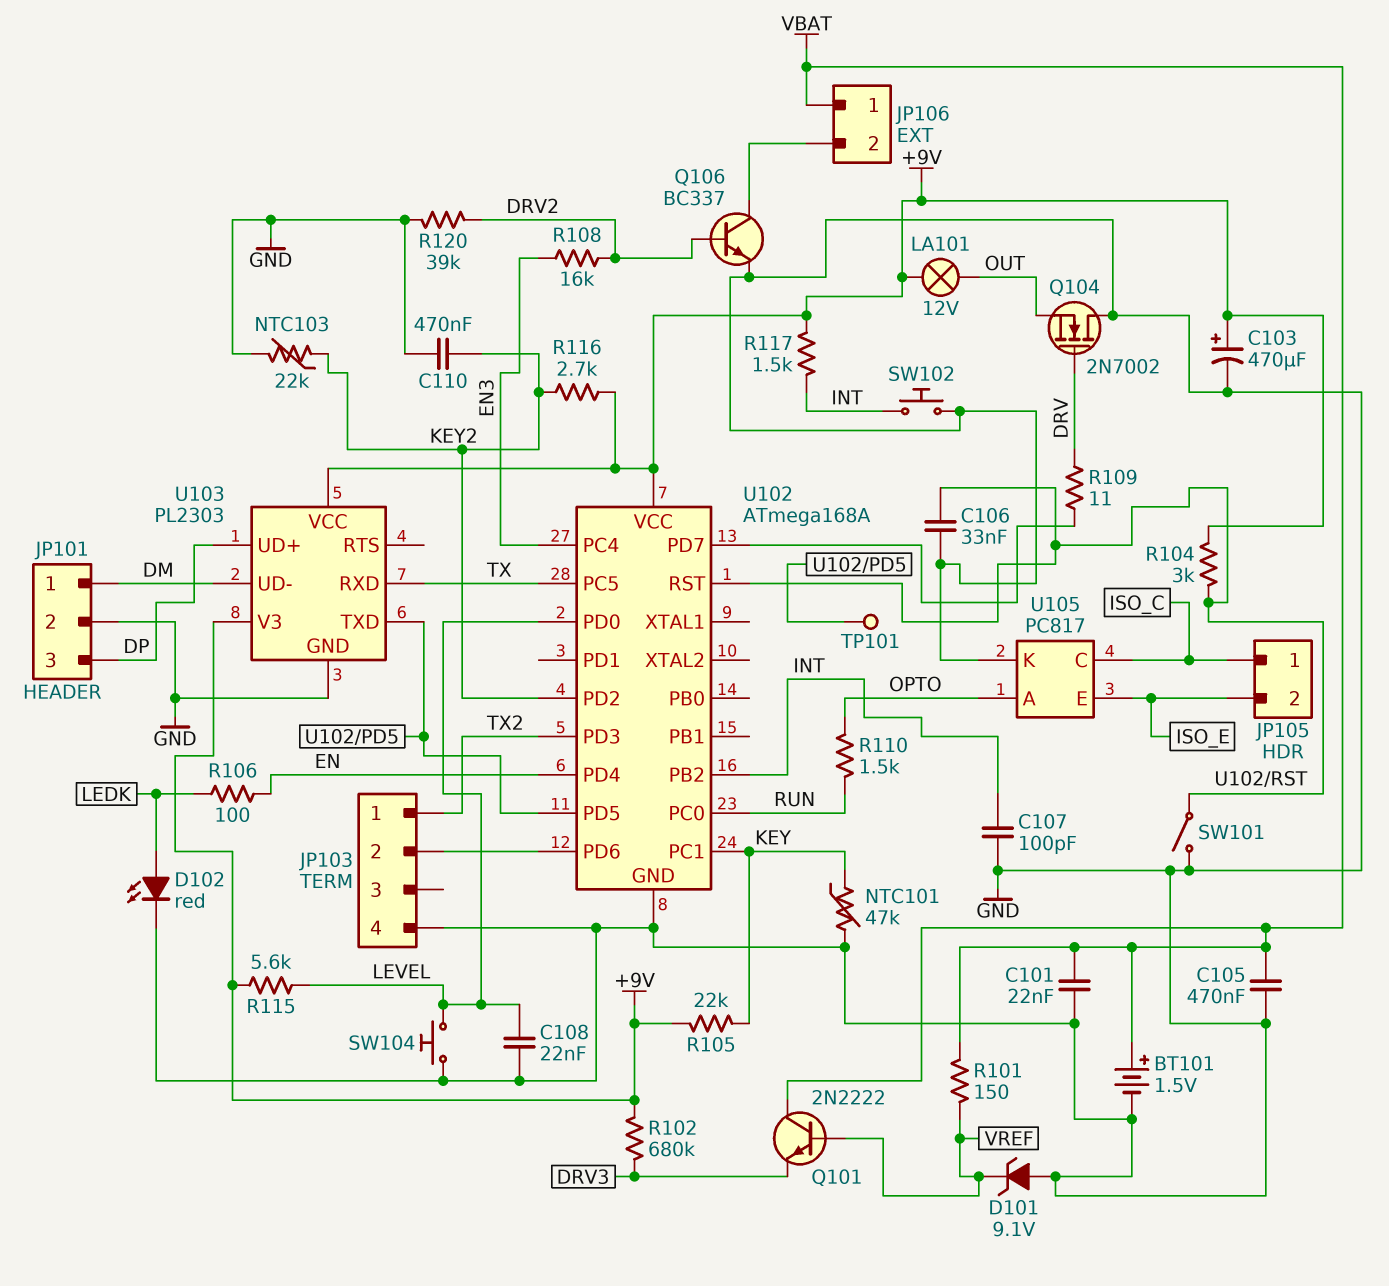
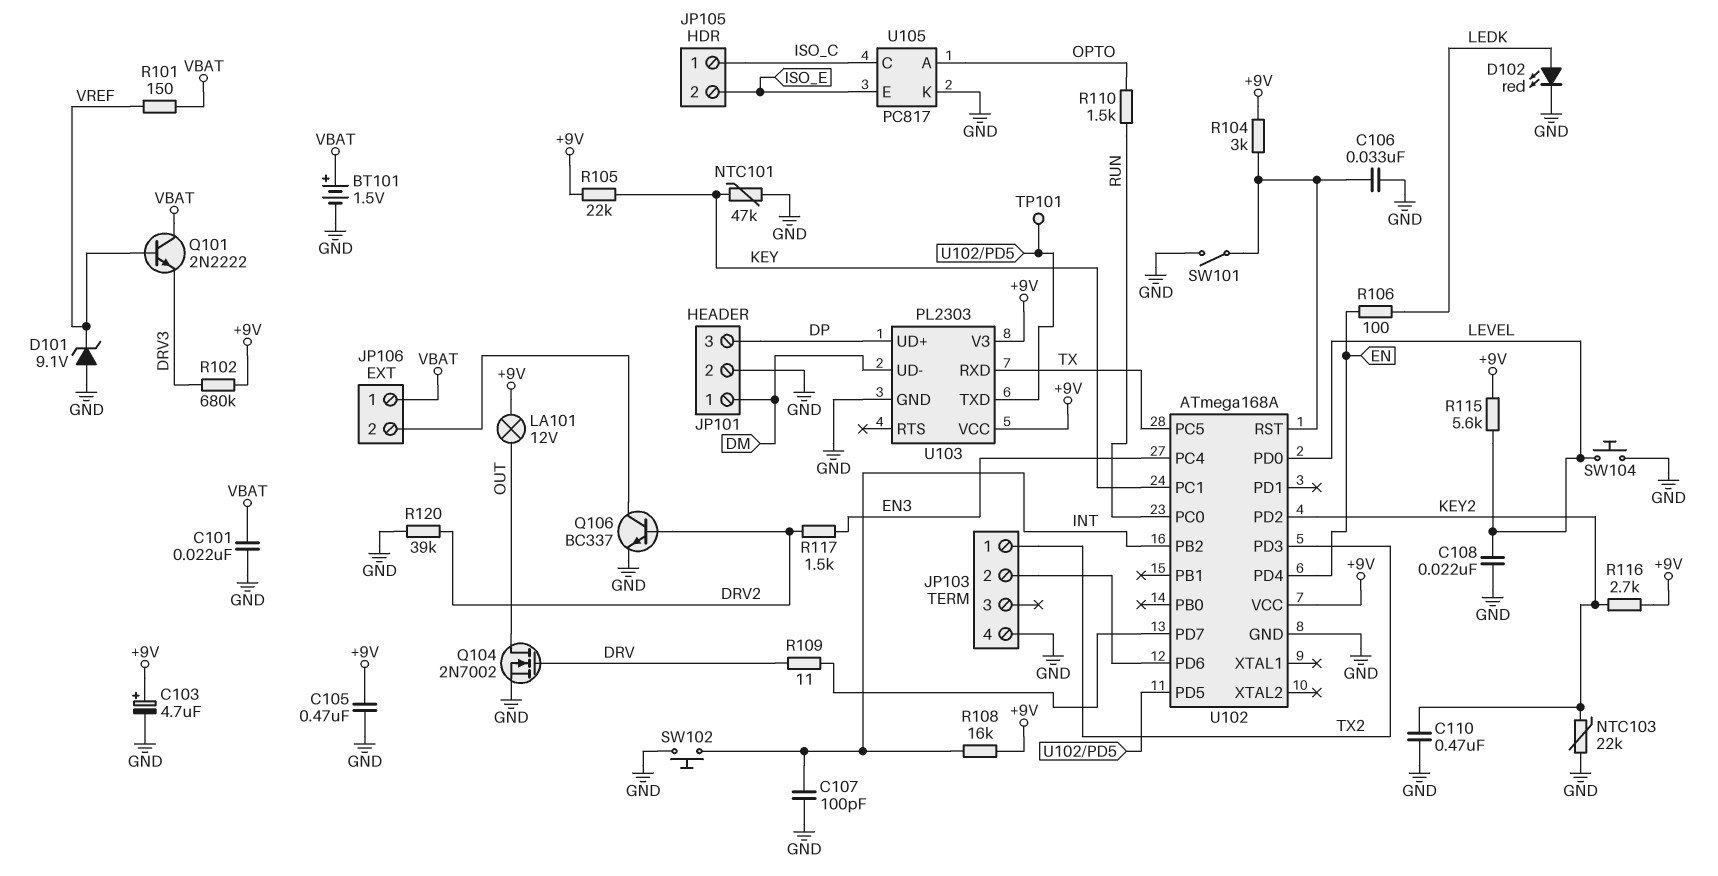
C103: 470uF (plus +9V, minus GND) -> 4.7uF (plus +9V, minus GND)
C105: 470nF (GND, VBAT) -> 470nF (+9V, GND)
Q104: NMOS 2N7002 (G DRV, D GND, S OUT) -> NMOS 2N7002 (G DRV, D OUT, S GND)
R108: 16k (DRV2, EN3) -> 16k (+9V, INT)
R117: 1.5k (+9V, INT) -> 1.5k (DRV2, EN3)

